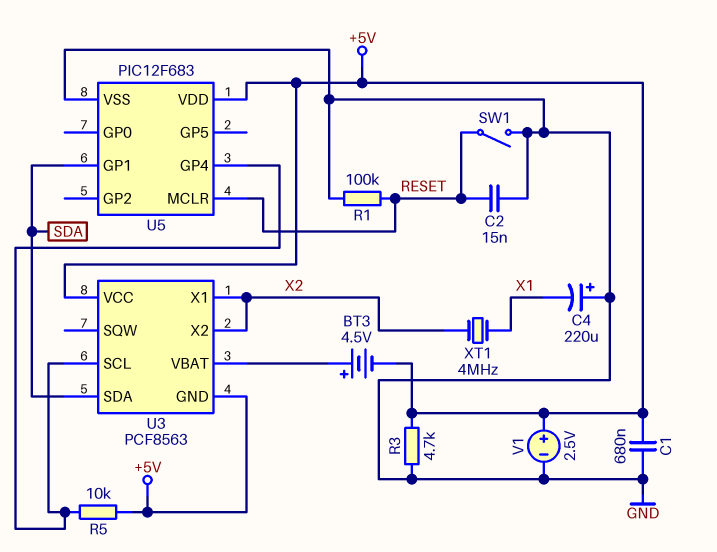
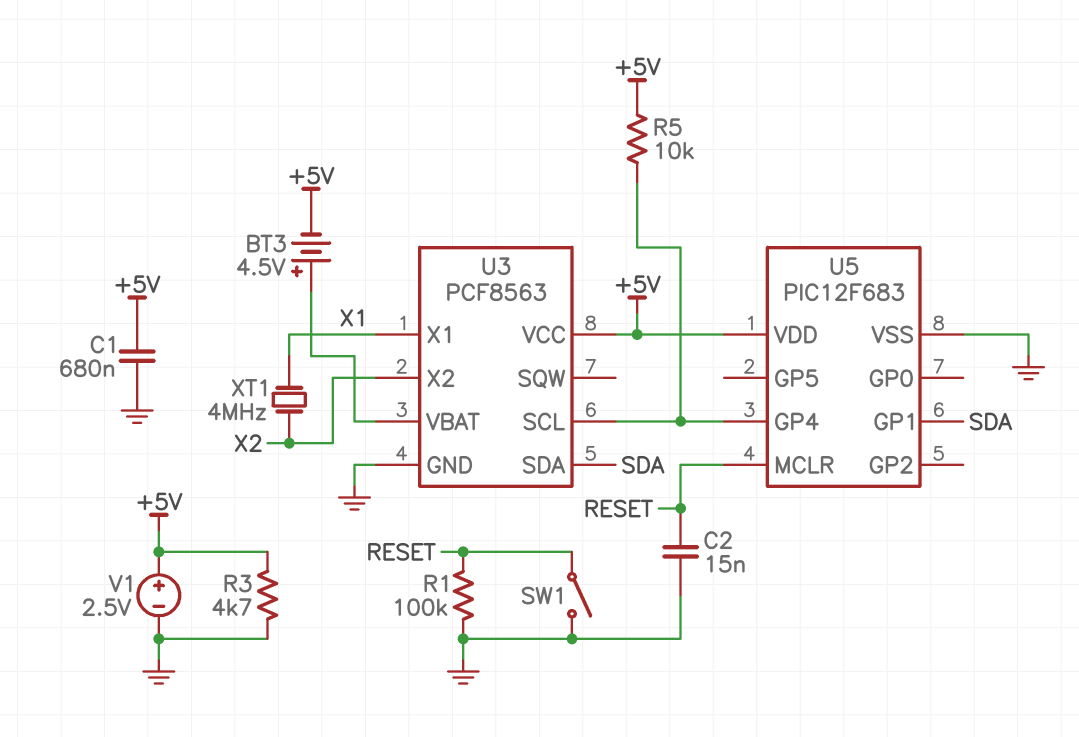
C4: 220uF (plus GND, minus X1) -> none
U3 pin GND: +5V -> GND
U3 pin X1: X2 -> X1

